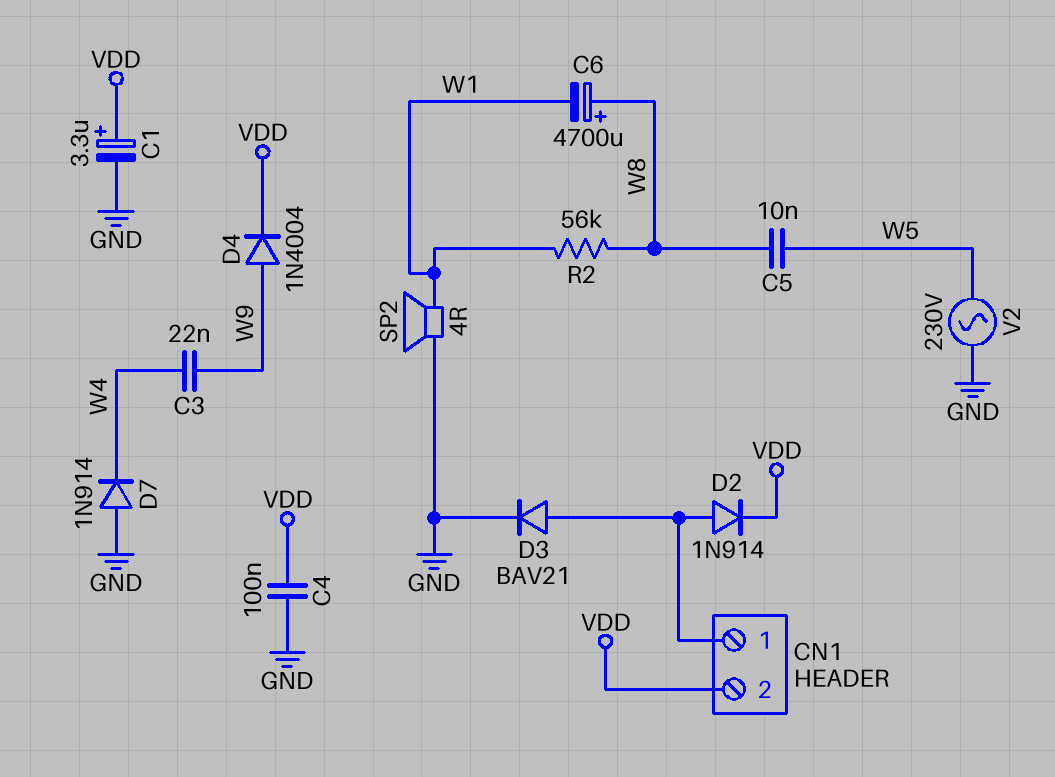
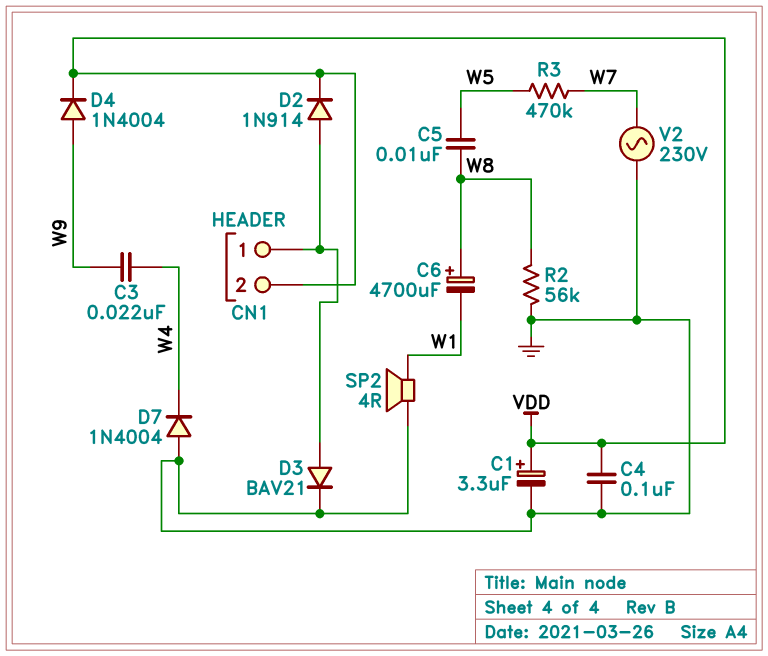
D7: diode 1N914 (A GND, K W4) -> diode 1N4004 (A GND, K W4)
R2: 56k (W1, W8) -> 56k (GND, W8)
R3: none -> 470k (W5, W7)
V2: AC 230V (GND, W5) -> AC 230V (GND, W7)

